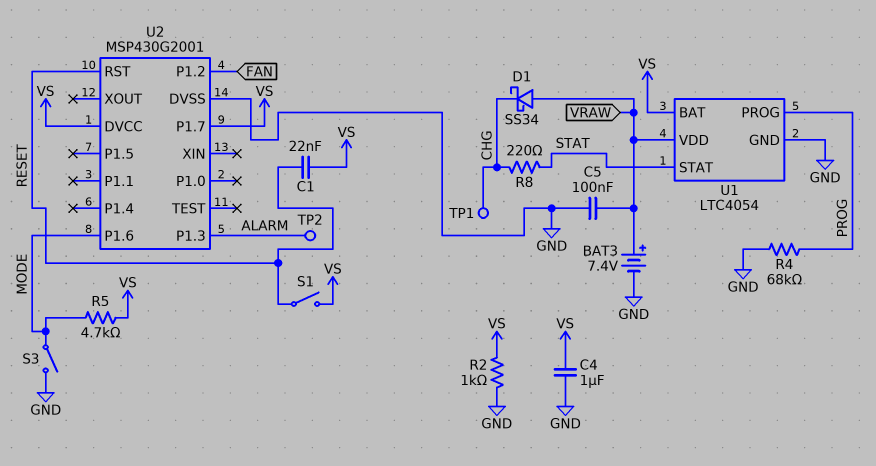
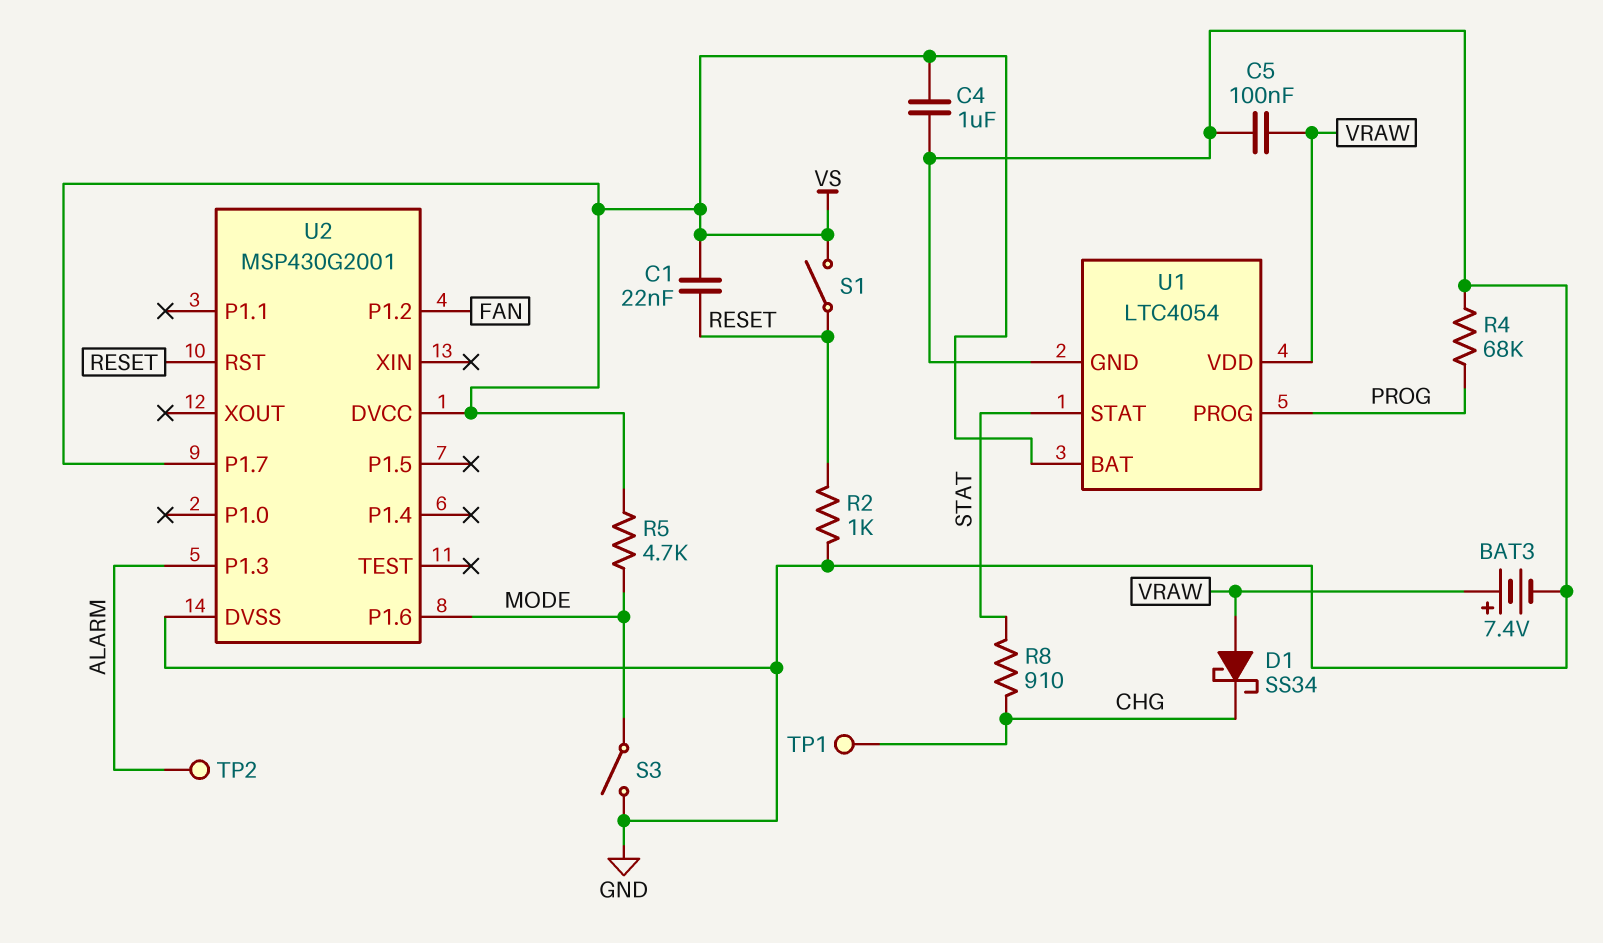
R2: 1k (GND, VS) -> 1k (GND, RESET)
R8: 220 (CHG, STAT) -> 910 (CHG, STAT)

